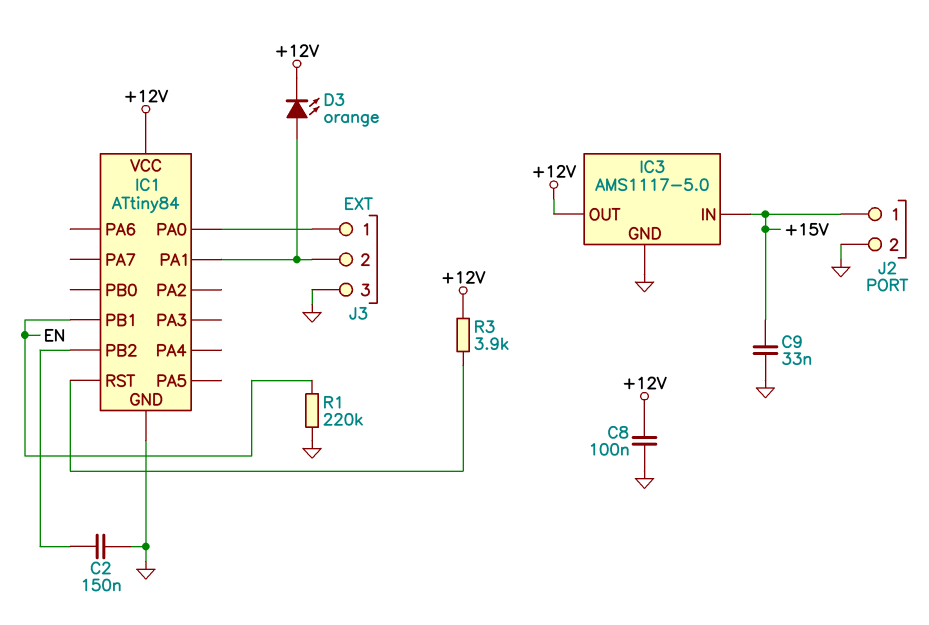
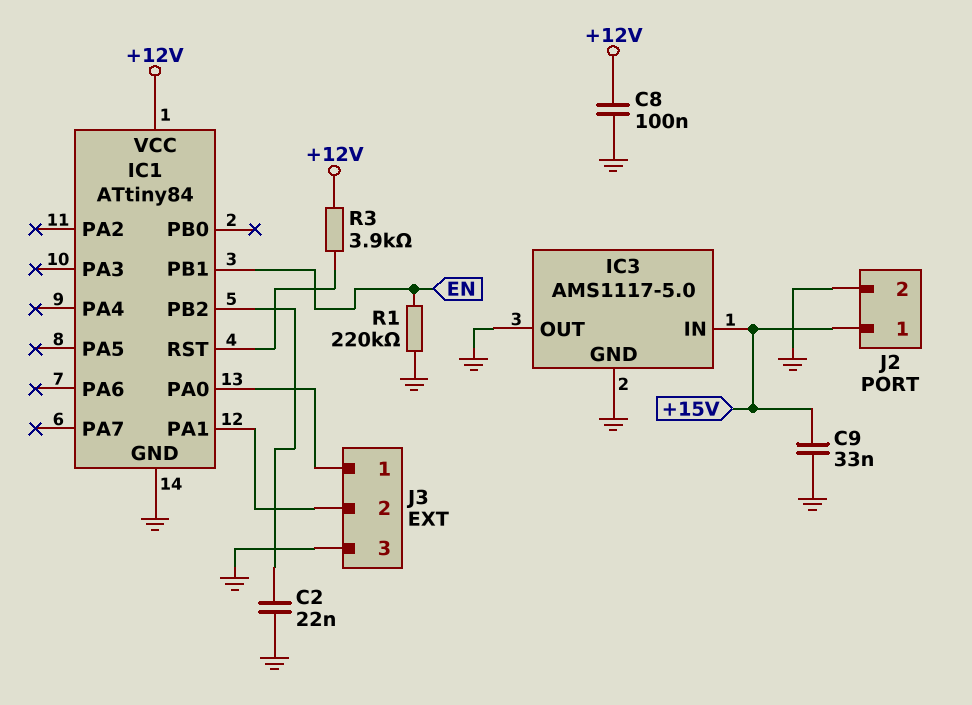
C2: 150nF (GND, IC1/PB2) -> 22nF (GND, IC1/PB2)
D3: LED orange (A IC1/PA1, K +12V) -> none
IC3 pin OUT: +12V -> GND

